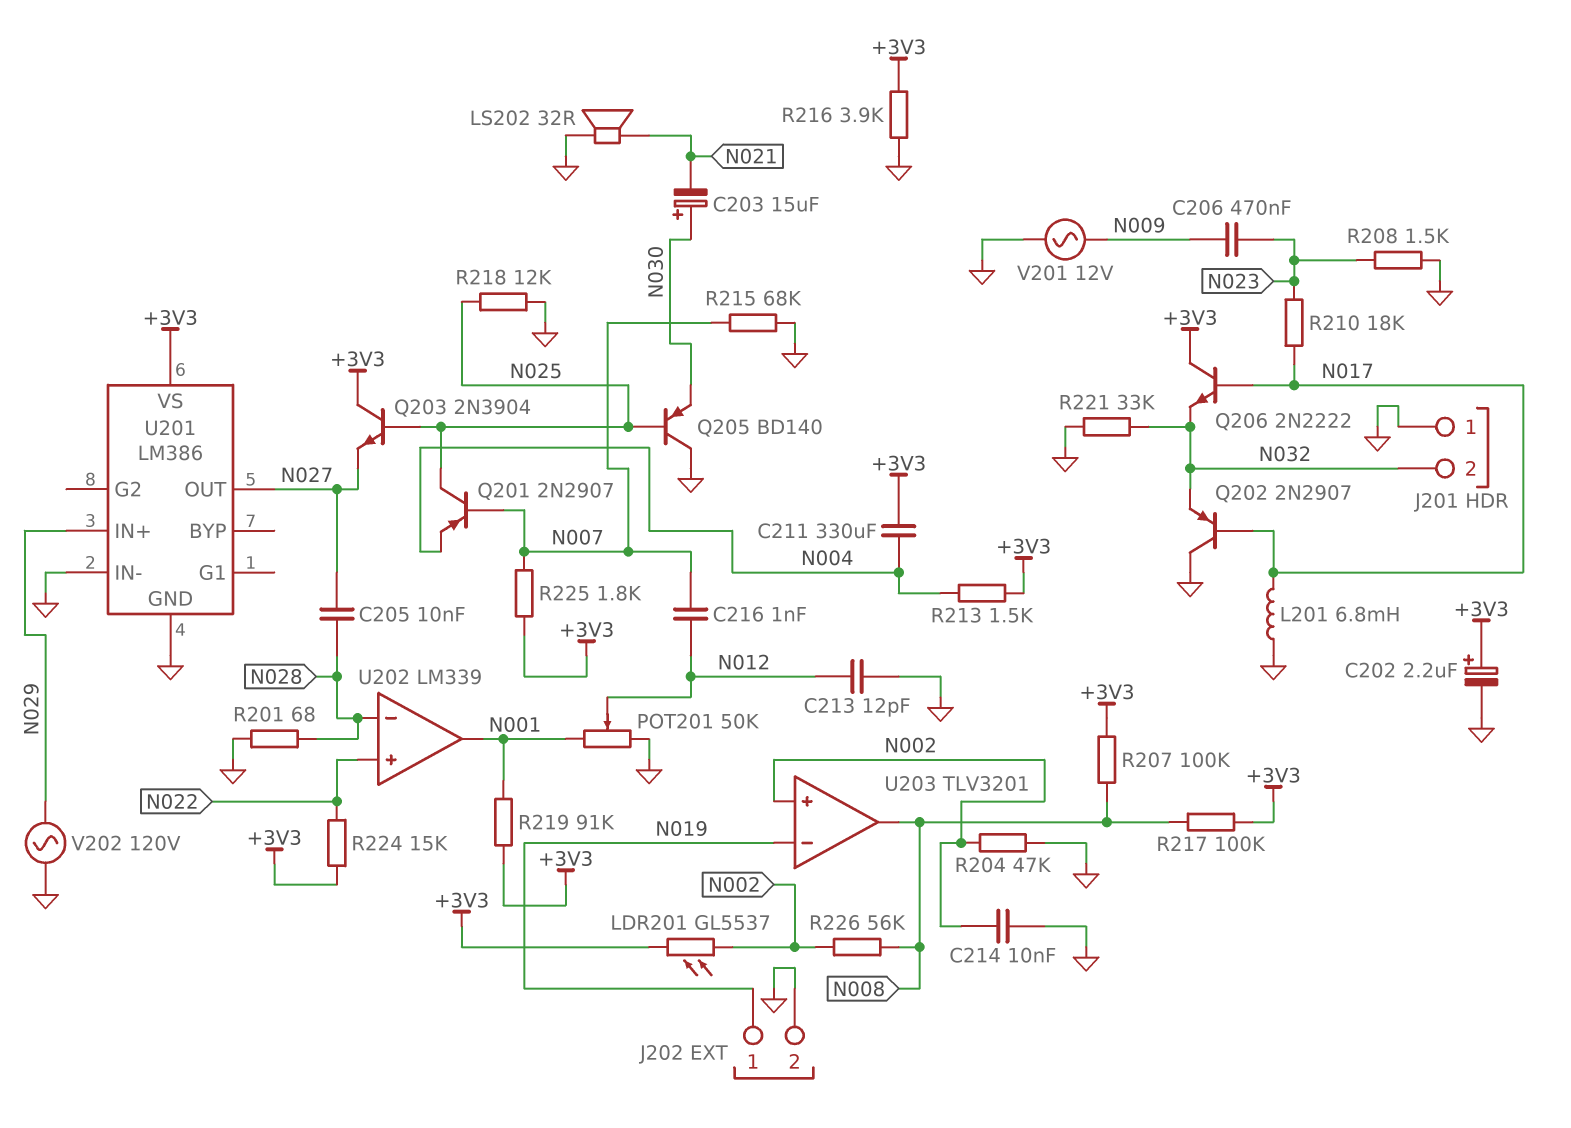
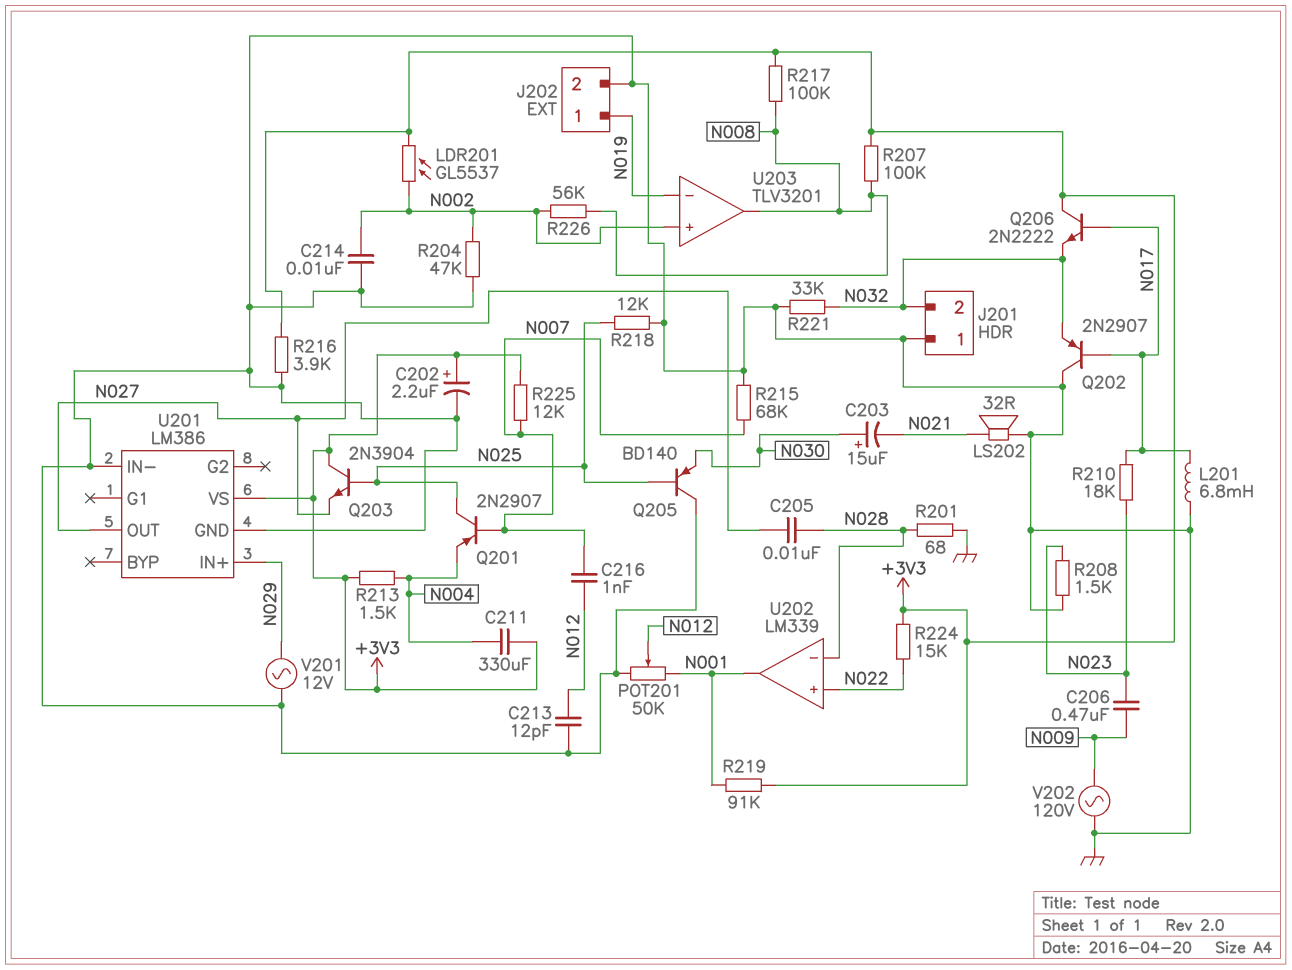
R225: 1.8k (+3V3, N007) -> 12k (+3V3, N007)
V201: AC 12V (GND, N009) -> AC 12V (GND, N029)
V202: AC 120V (GND, N029) -> AC 120V (GND, N009)

